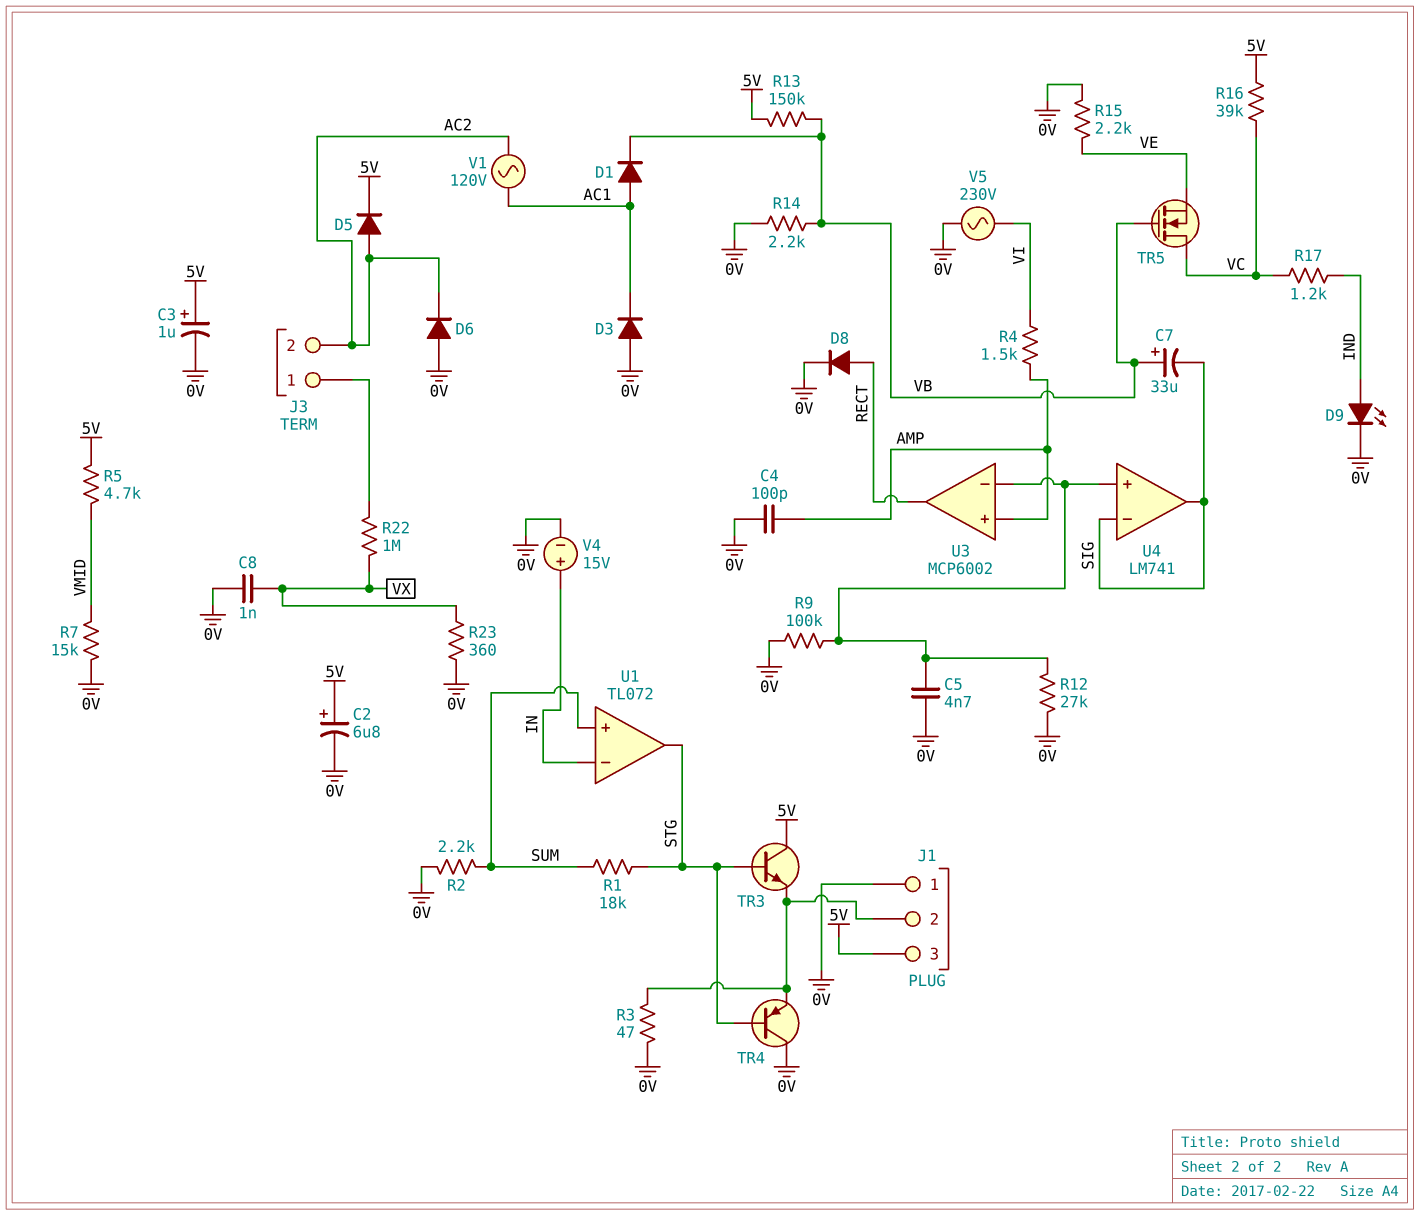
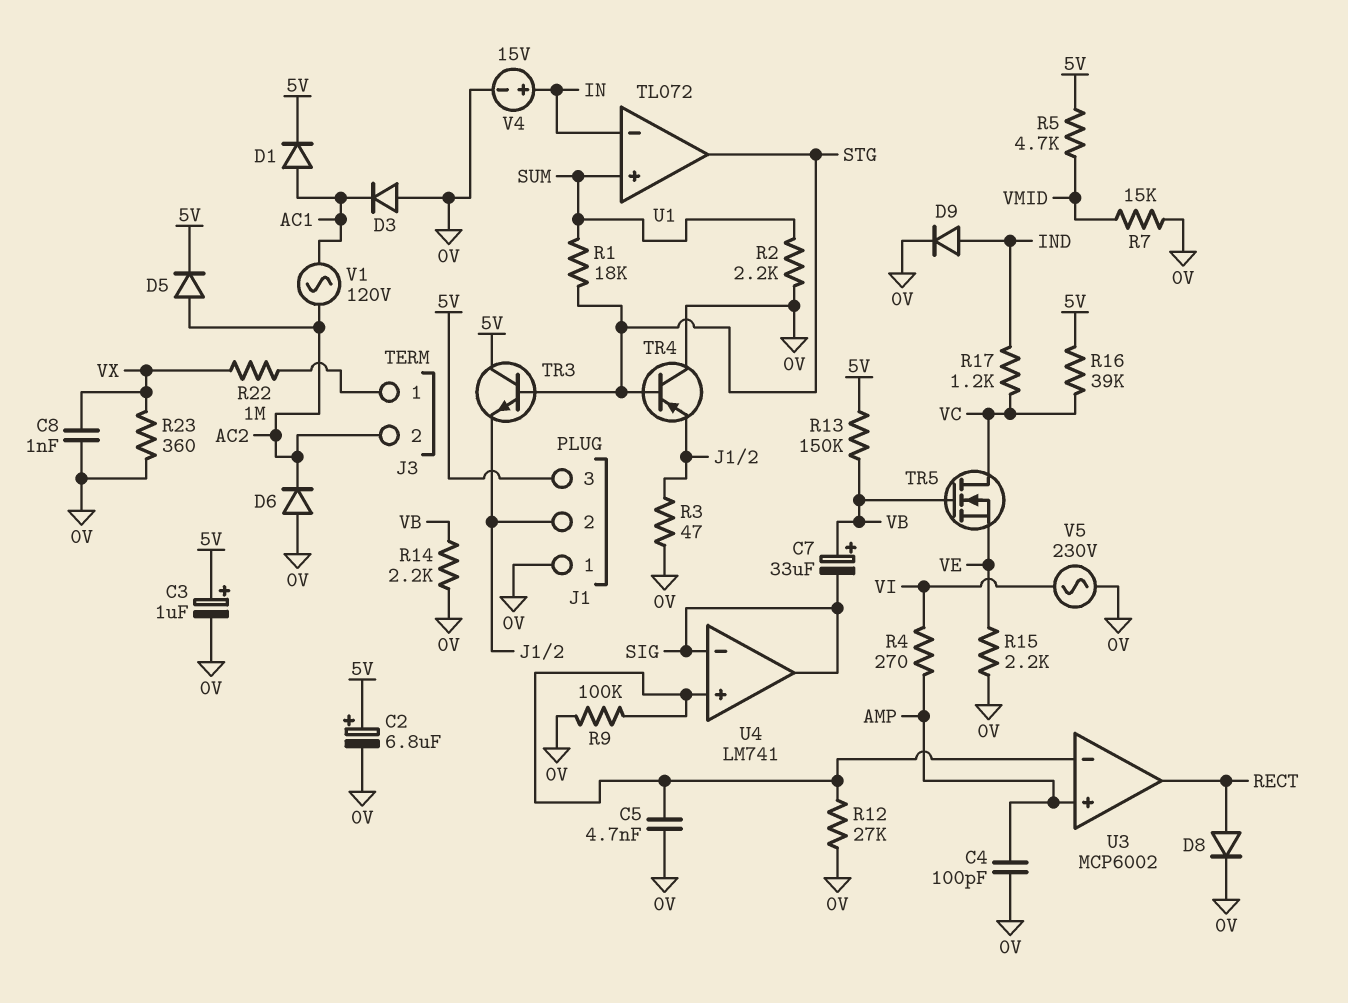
D1: diode (A AC1, K VB) -> diode (A AC1, K 5V)
D9: LED (A IND, K 0V) -> diode (A IND, K 0V)
R4: 1.5k (AMP, VI) -> 270 (AMP, VI)

